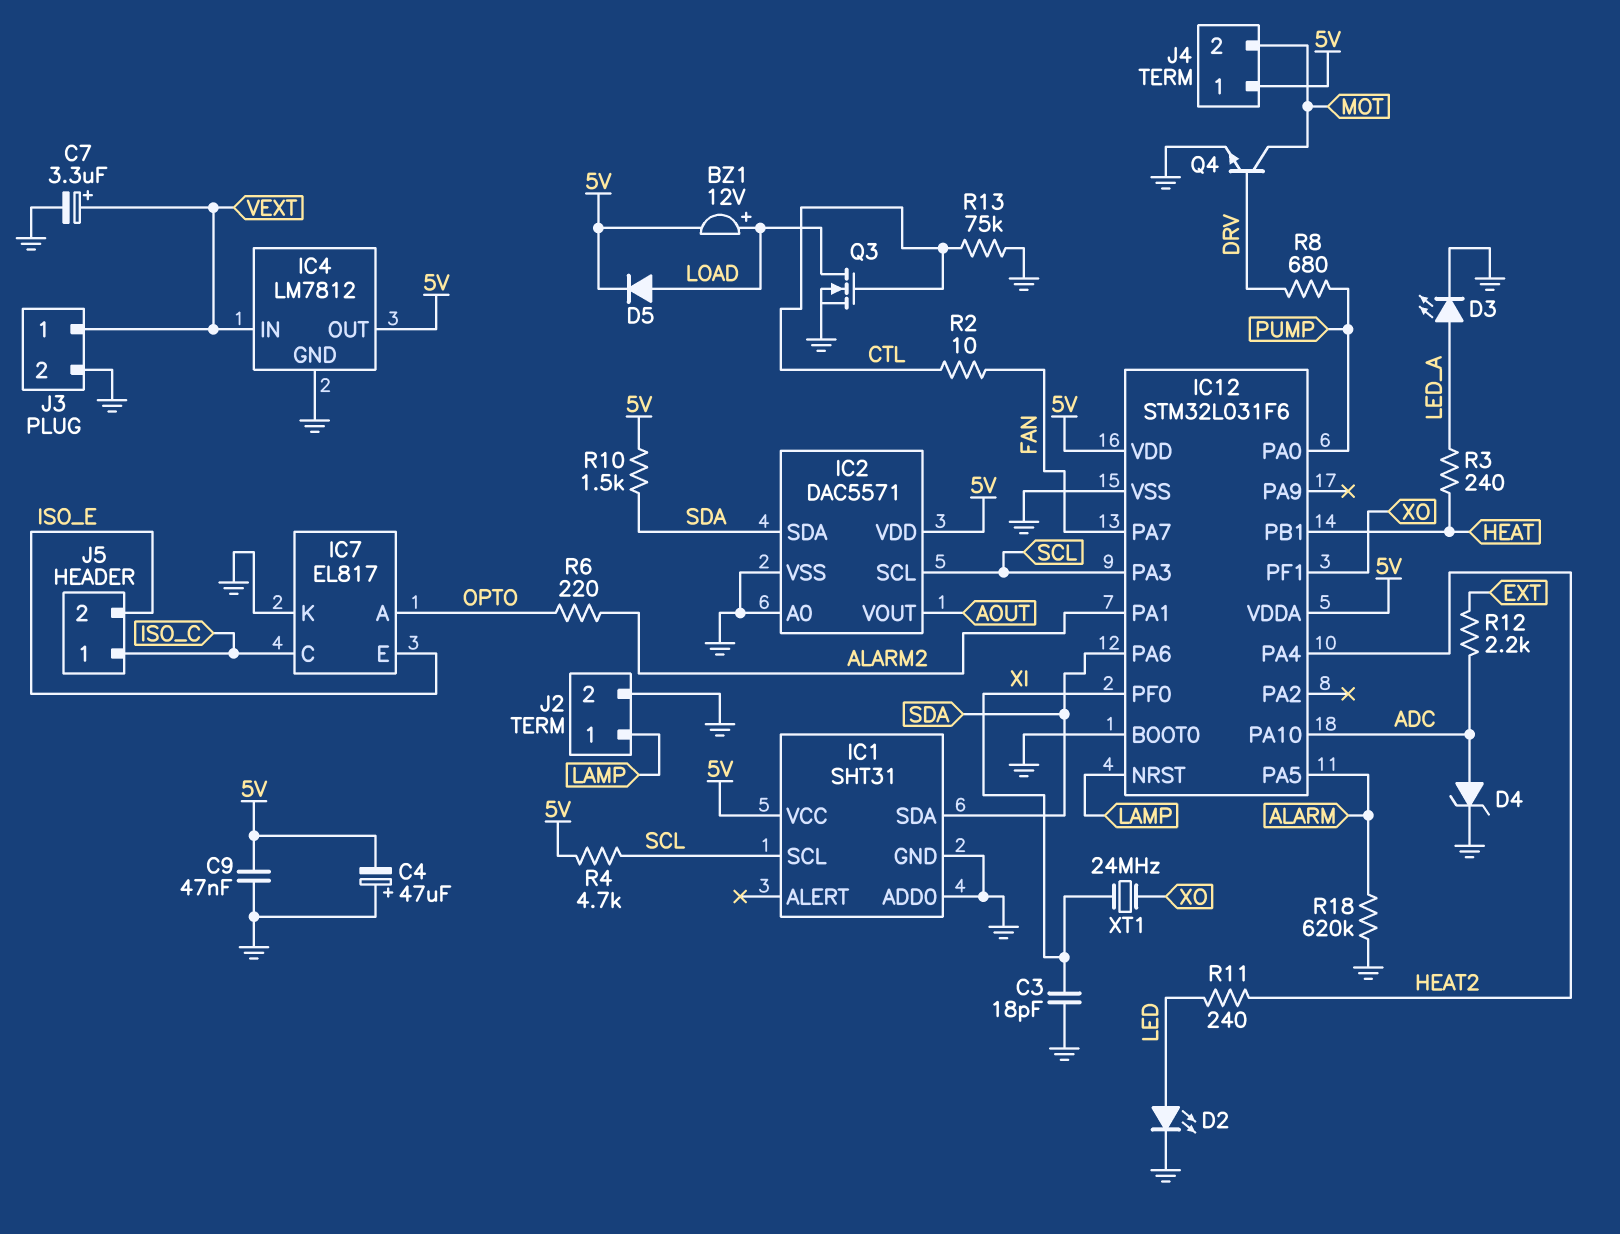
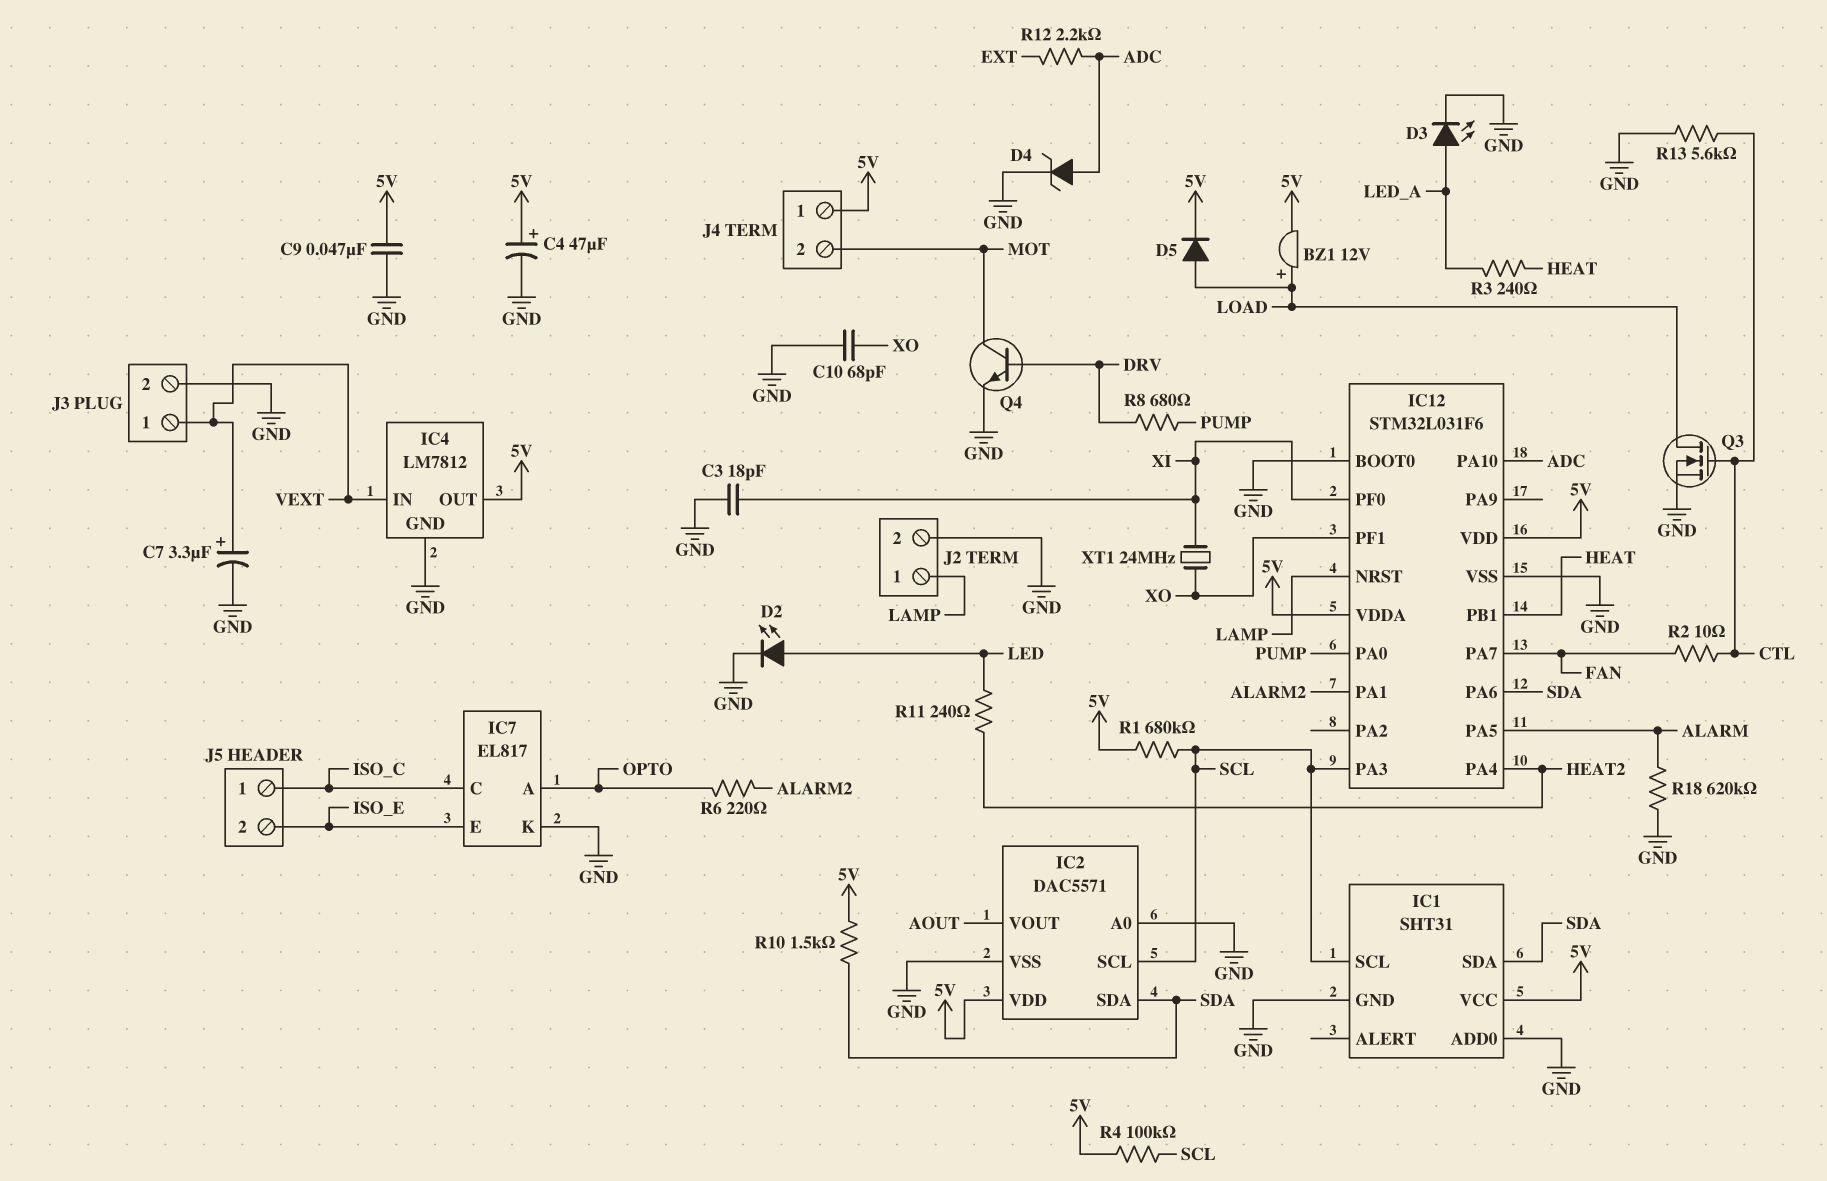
C4: 47uF (plus GND, minus 5V) -> 47uF (plus 5V, minus GND)
C10: none -> 68pF (GND, XO)
R1: none -> 680k (5V, SCL)
R4: 4.7k (5V, SCL) -> 100k (5V, SCL)
R13: 75k (CTL, GND) -> 5.6k (CTL, GND)

